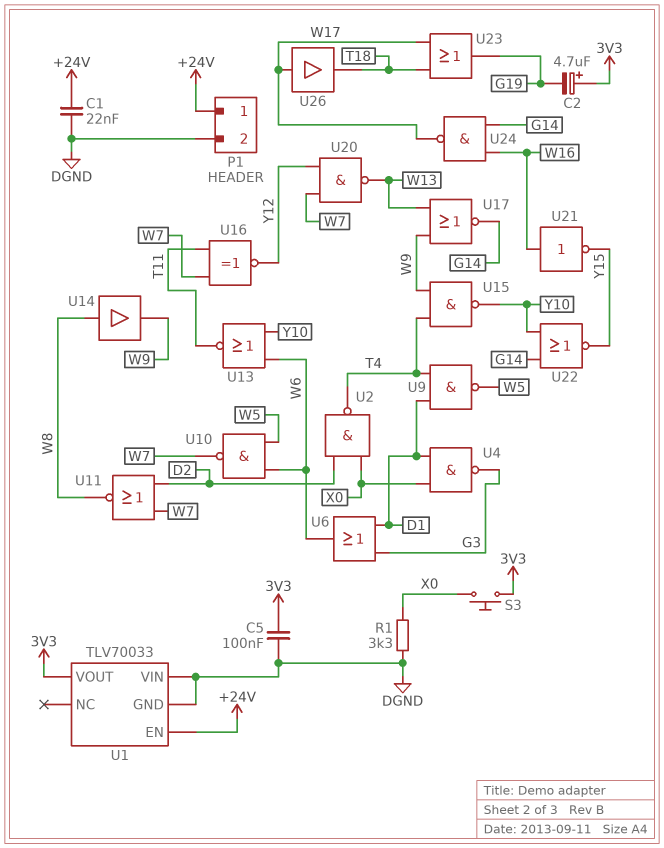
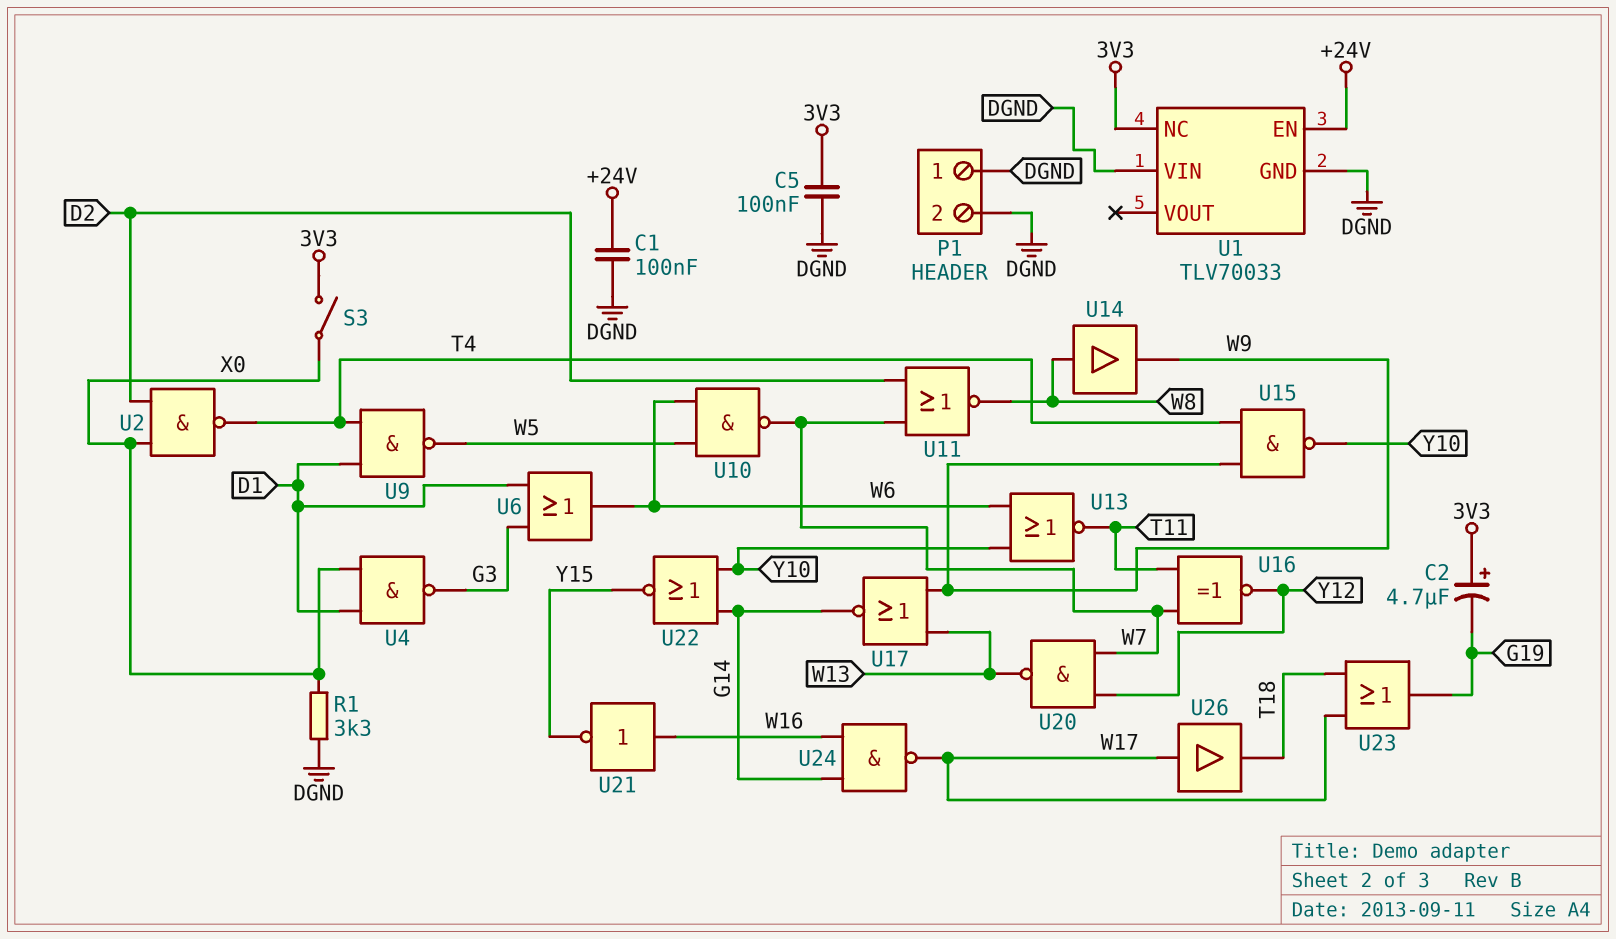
C1: 22nF (+24V, DGND) -> 100nF (+24V, DGND)
P1 pin 1: +24V -> DGND
S3: button (3V3, X0) -> switch (3V3, X0)
U1 pin NC: none -> 3V3
U1 pin VOUT: 3V3 -> none

